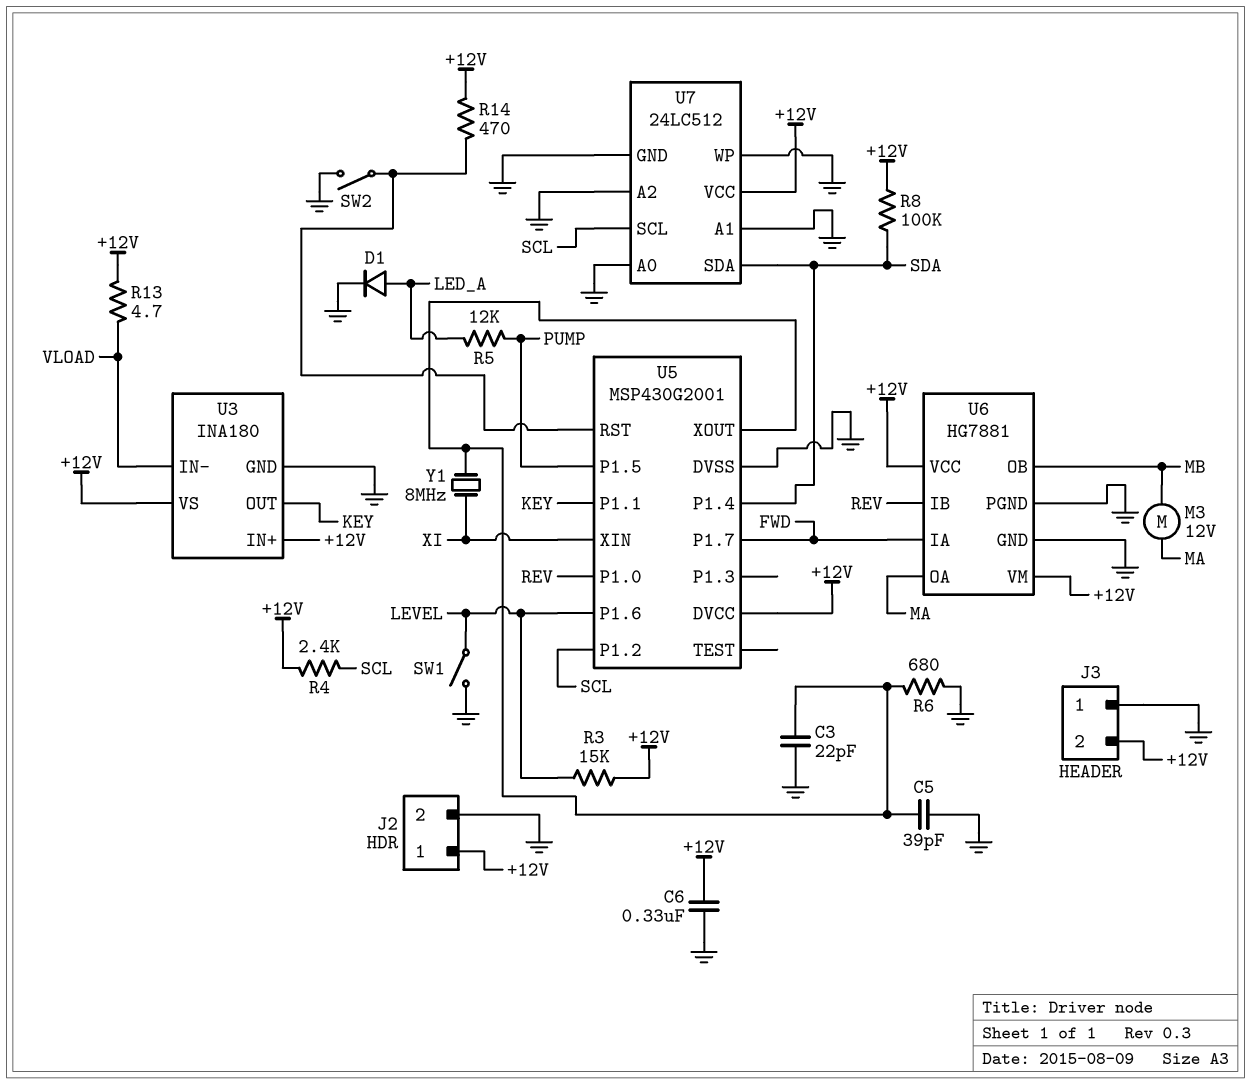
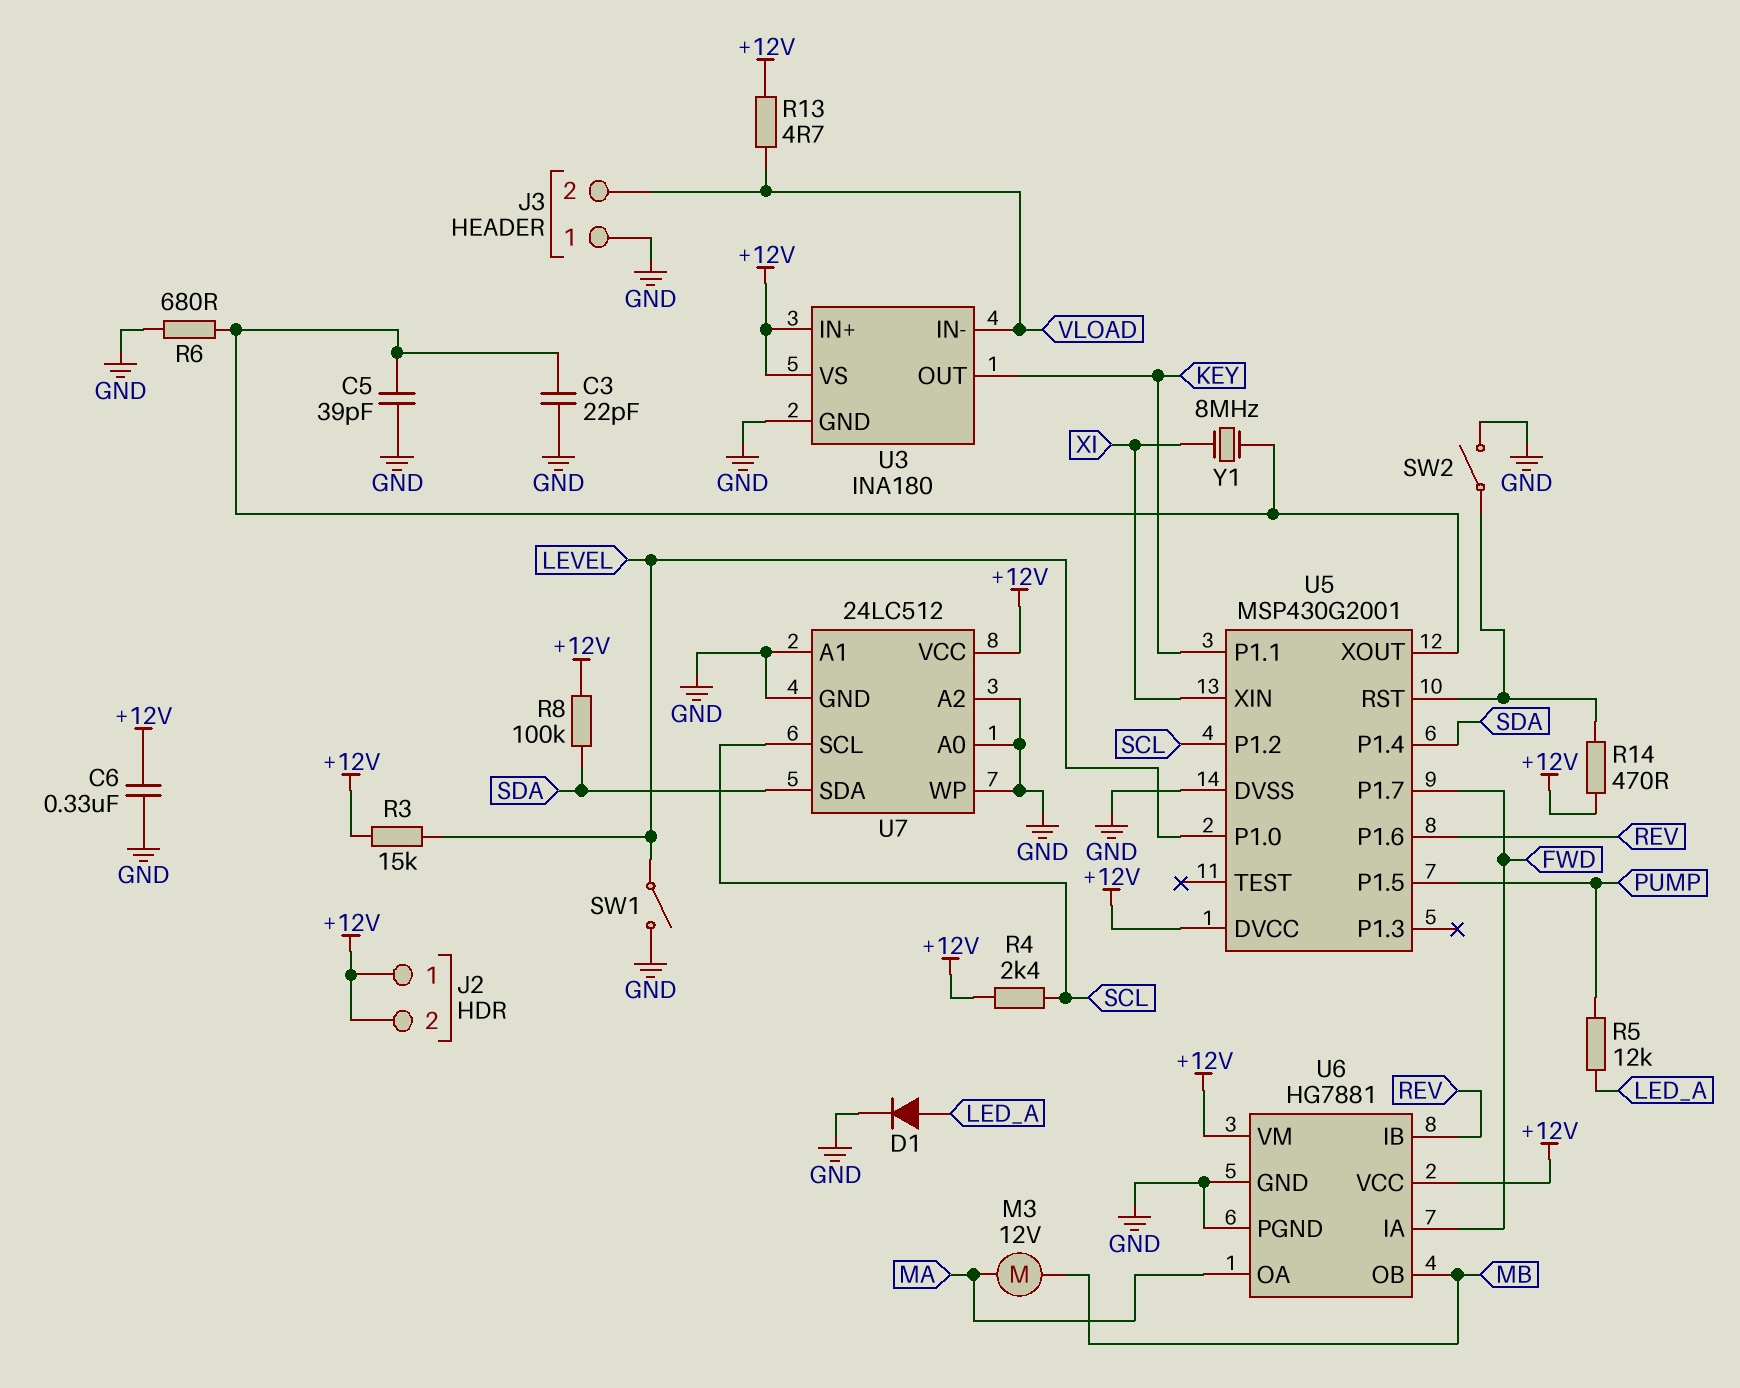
J2 pin 2: GND -> +12V
J3 pin 2: +12V -> VLOAD
U5 pin P1.0: REV -> LEVEL
U5 pin P1.6: LEVEL -> REV

